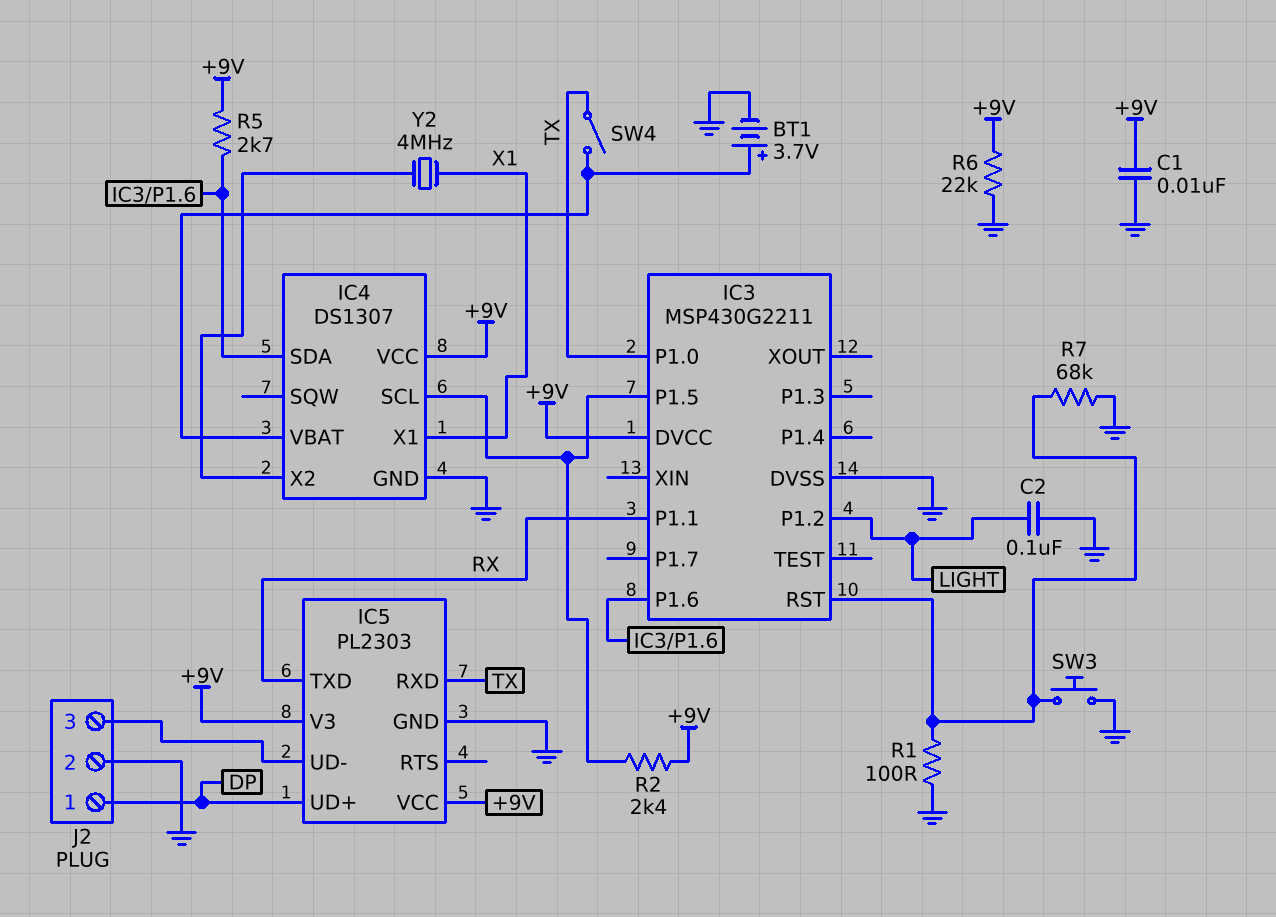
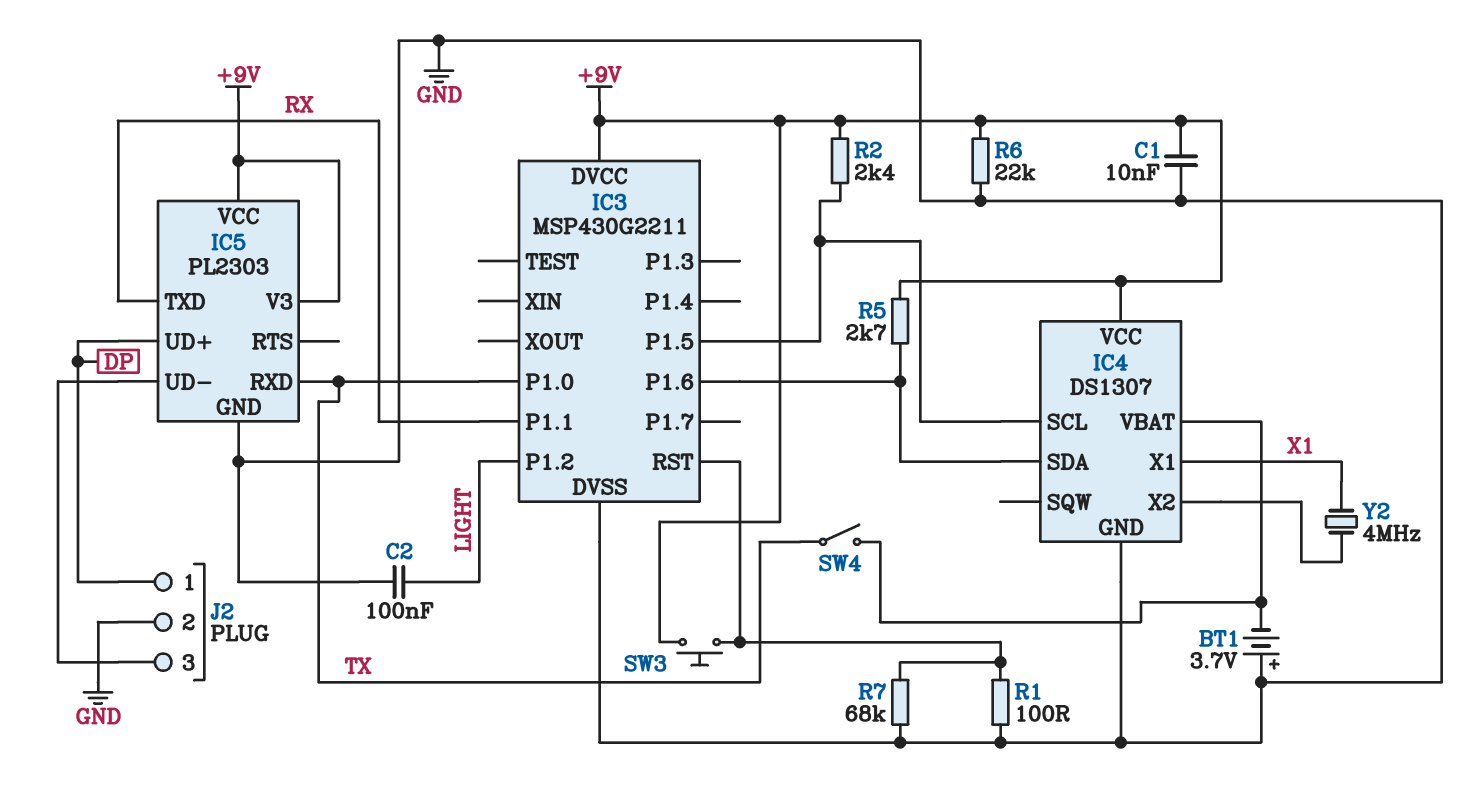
BT1: 3.7V (plus IC4/VBAT, minus GND) -> 3.7V (plus GND, minus IC4/VBAT)
SW3: button (GND, IC3/RST) -> button (+9V, IC3/RST)

